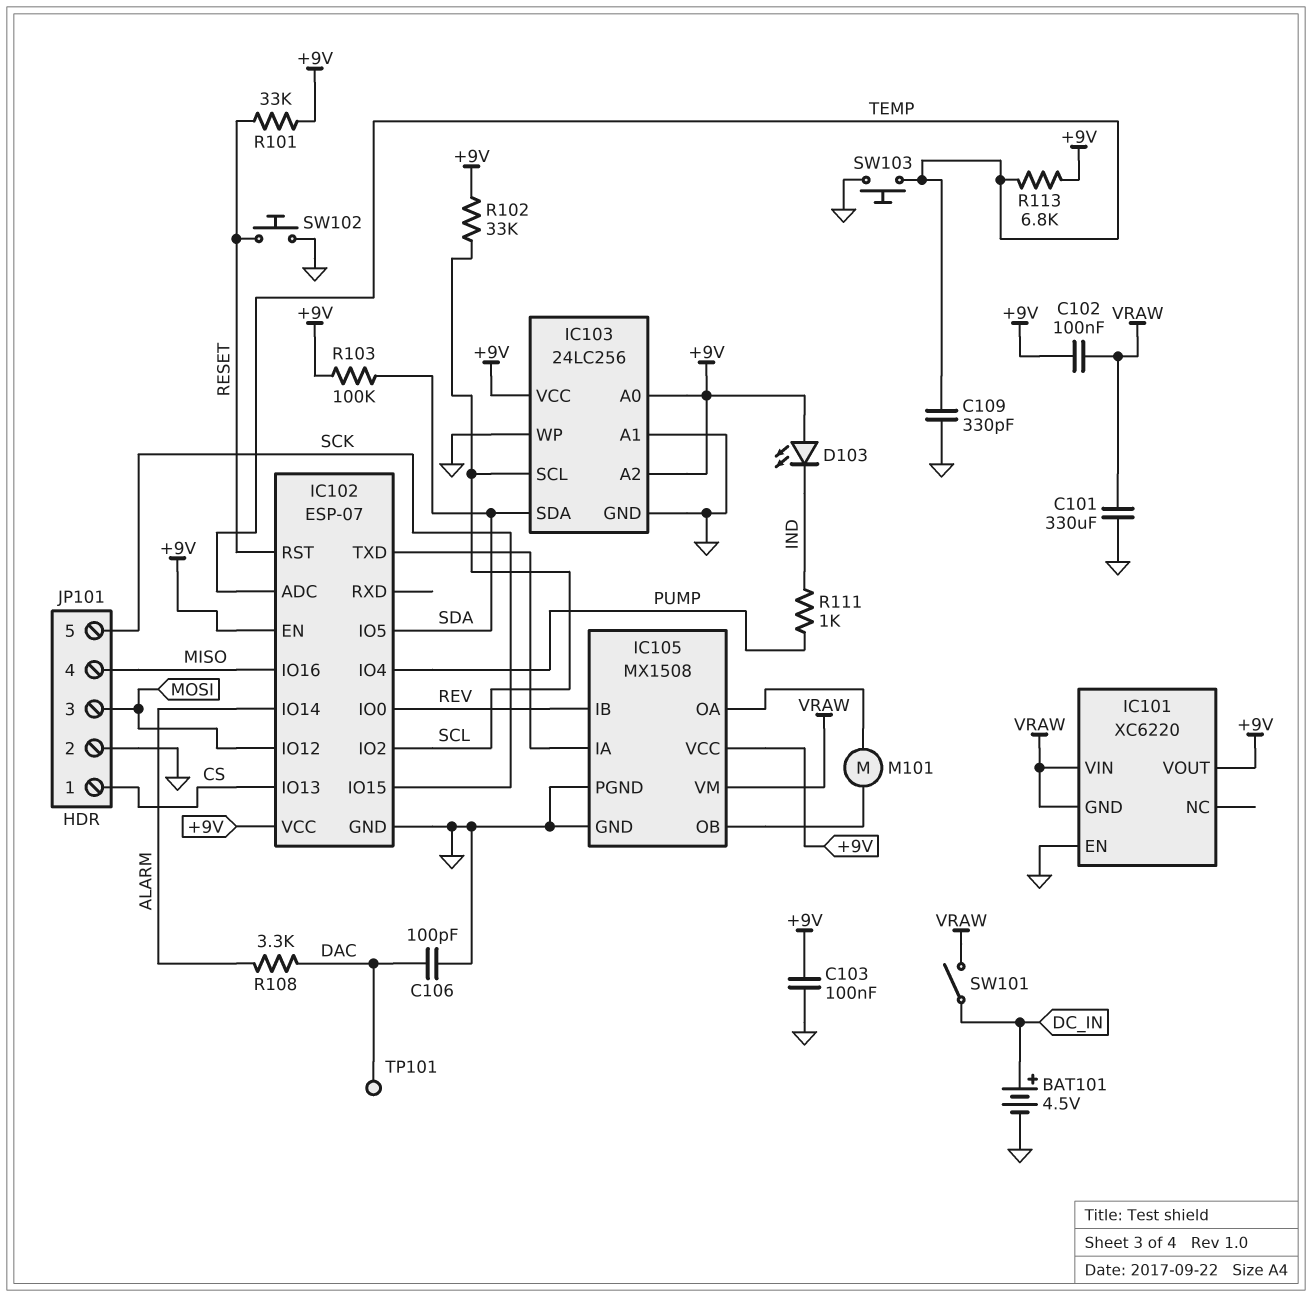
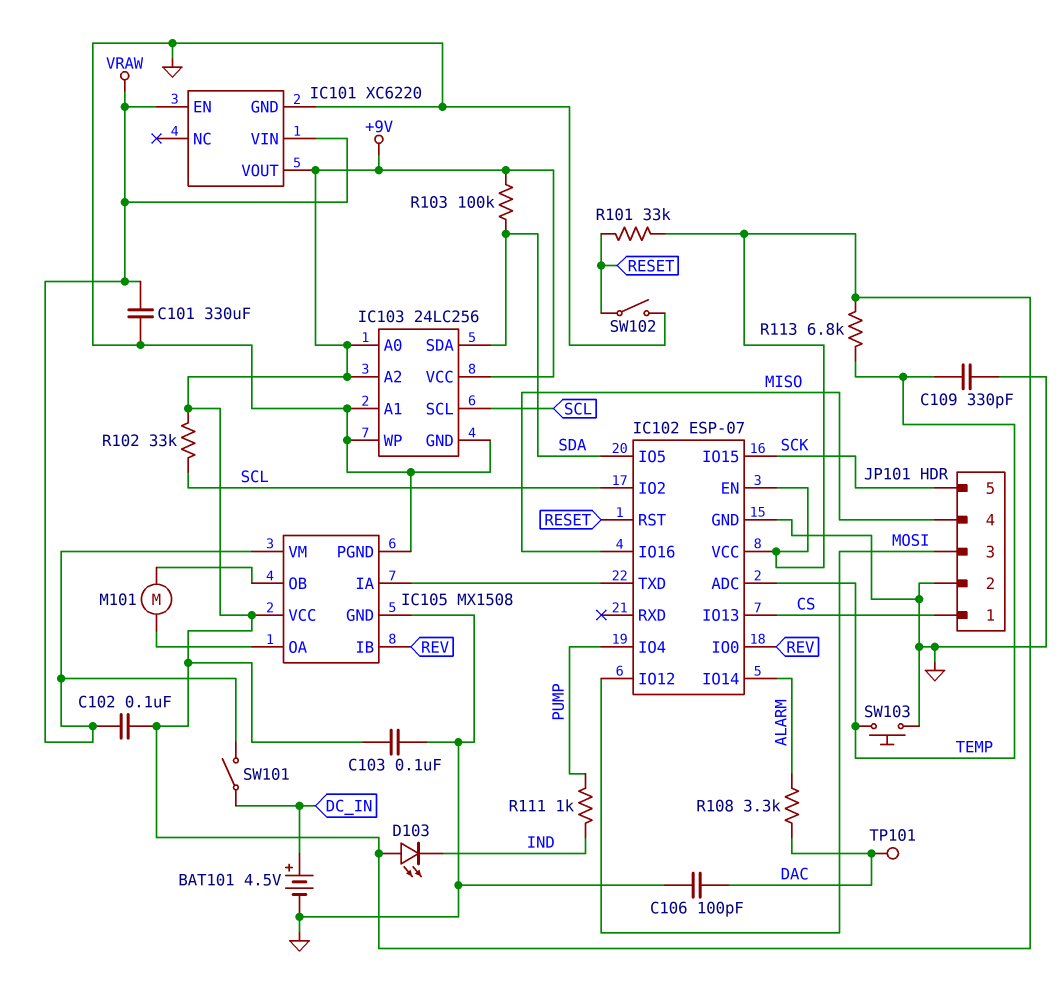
IC101 pin EN: GND -> VRAW
IC101 pin GND: VRAW -> GND
SW102: button (GND, RESET) -> switch (GND, RESET)

